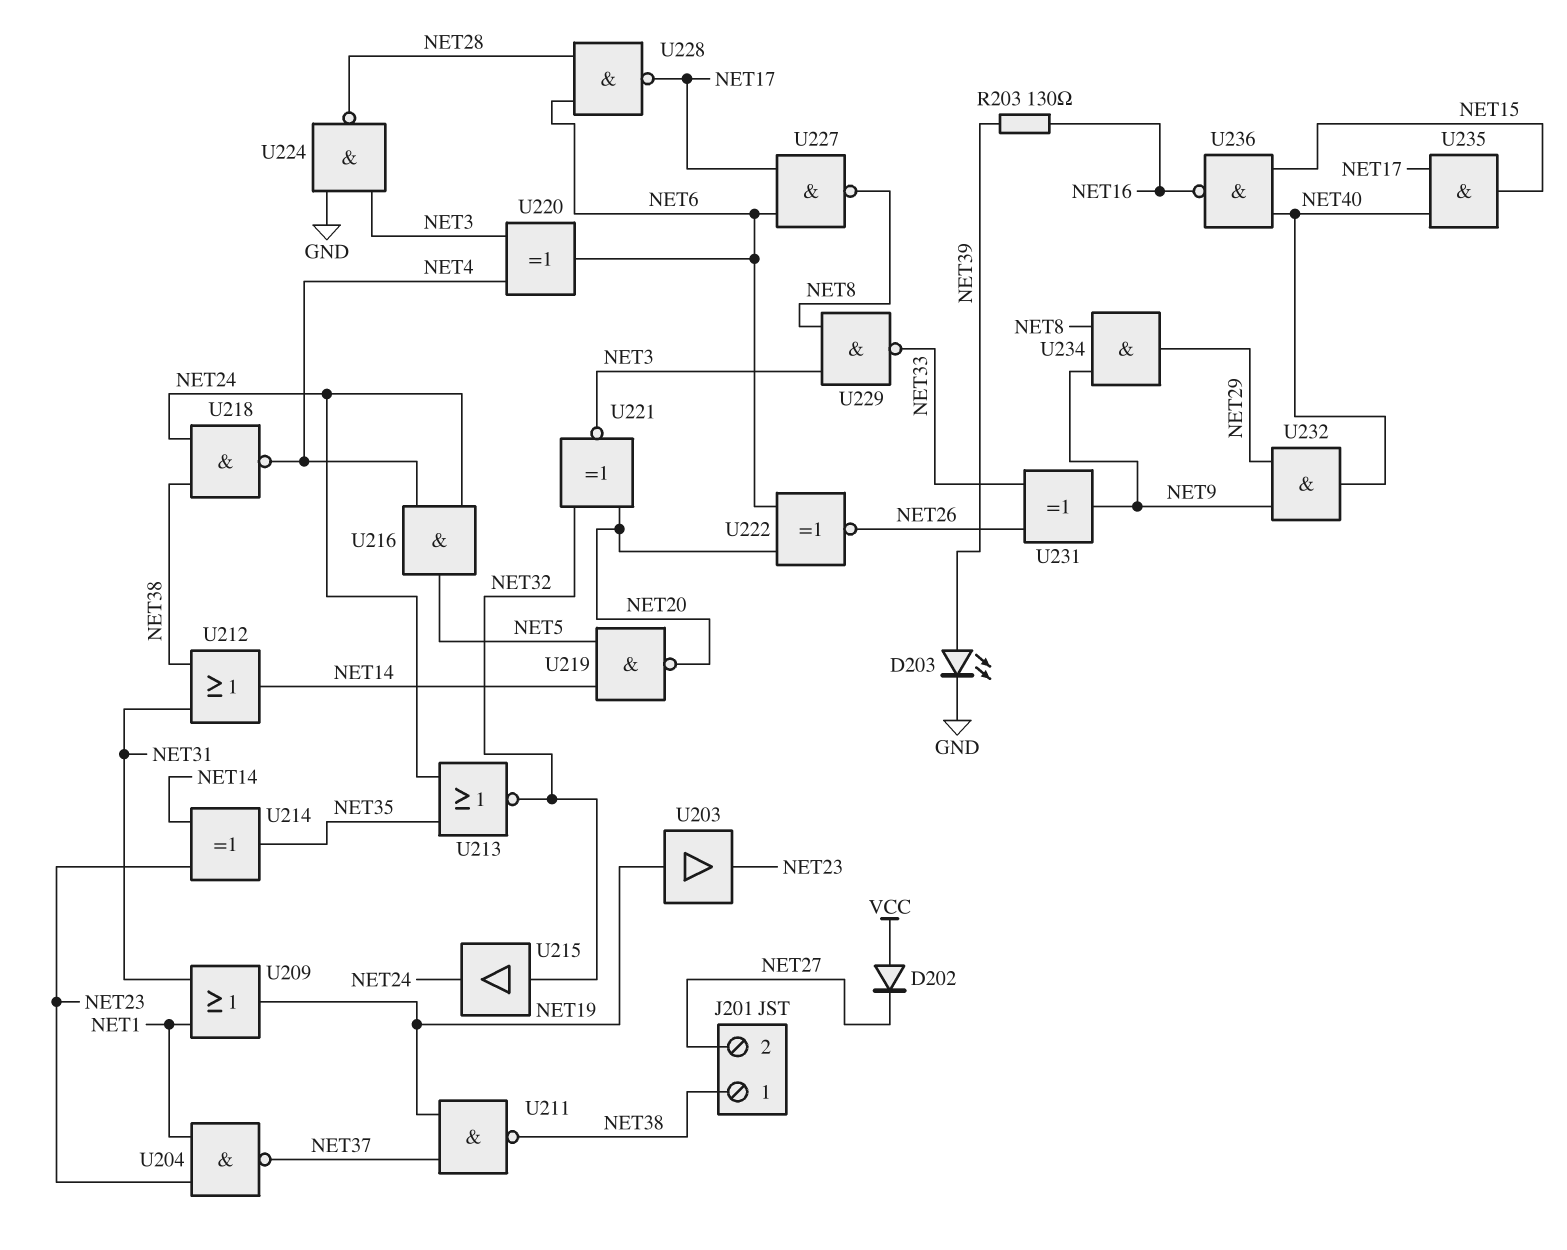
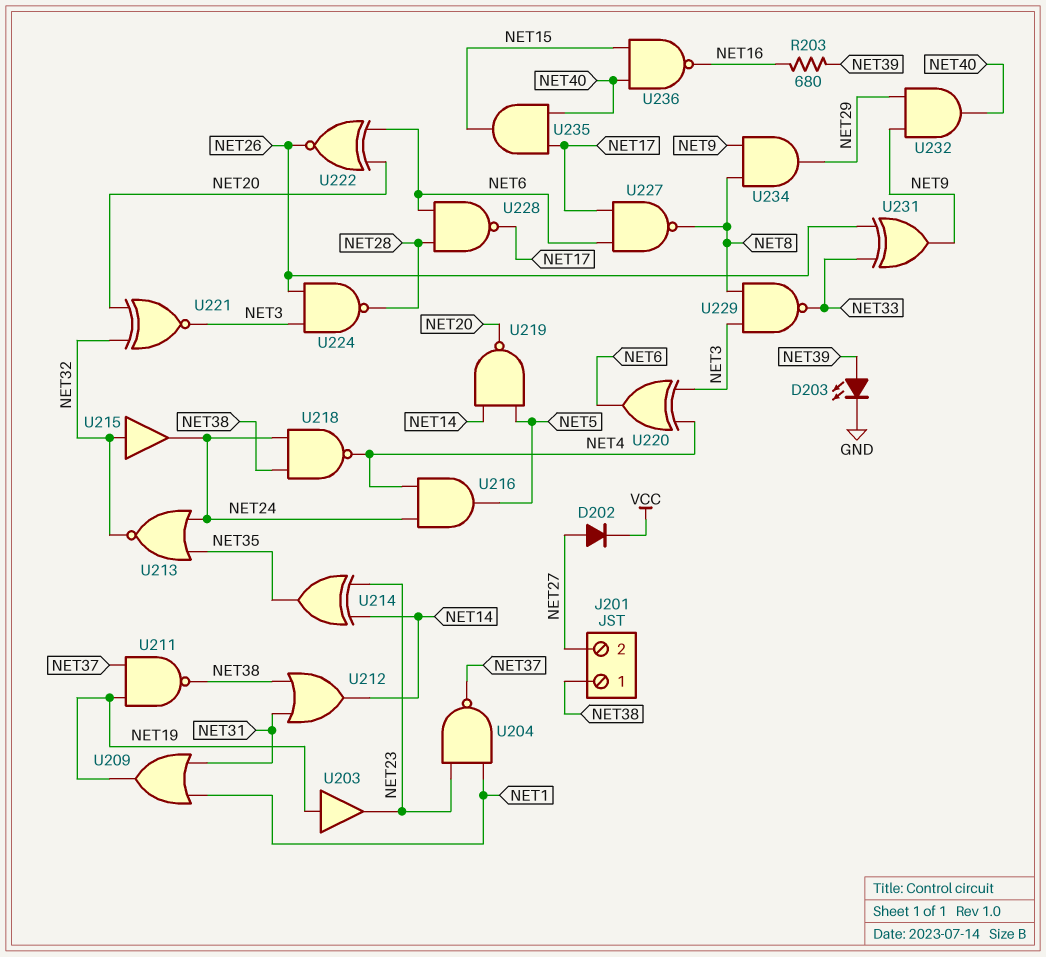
D202: diode (A VCC, K NET27) -> diode (A NET27, K VCC)
R203: 130 (NET16, NET39) -> 680 (NET16, NET39)
U224: NAND (in GND, in NET3, out NET28) -> NAND (in NET3, in NET26, out NET28)

